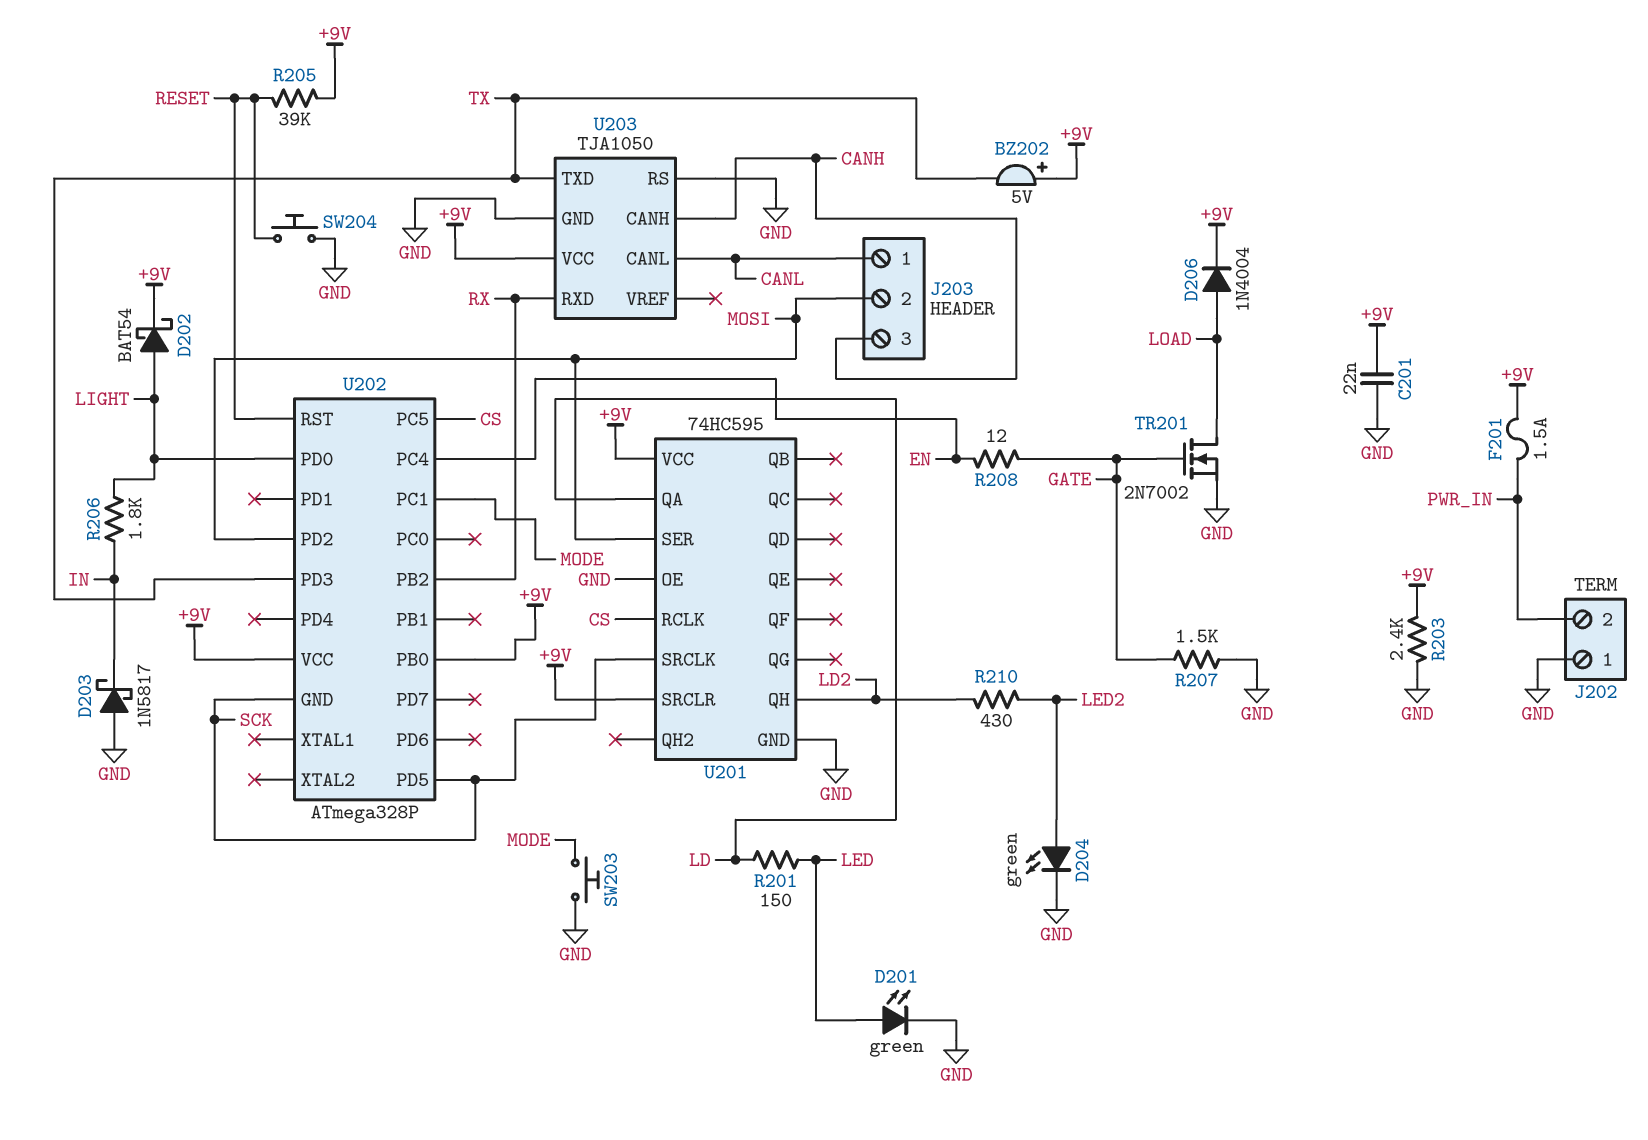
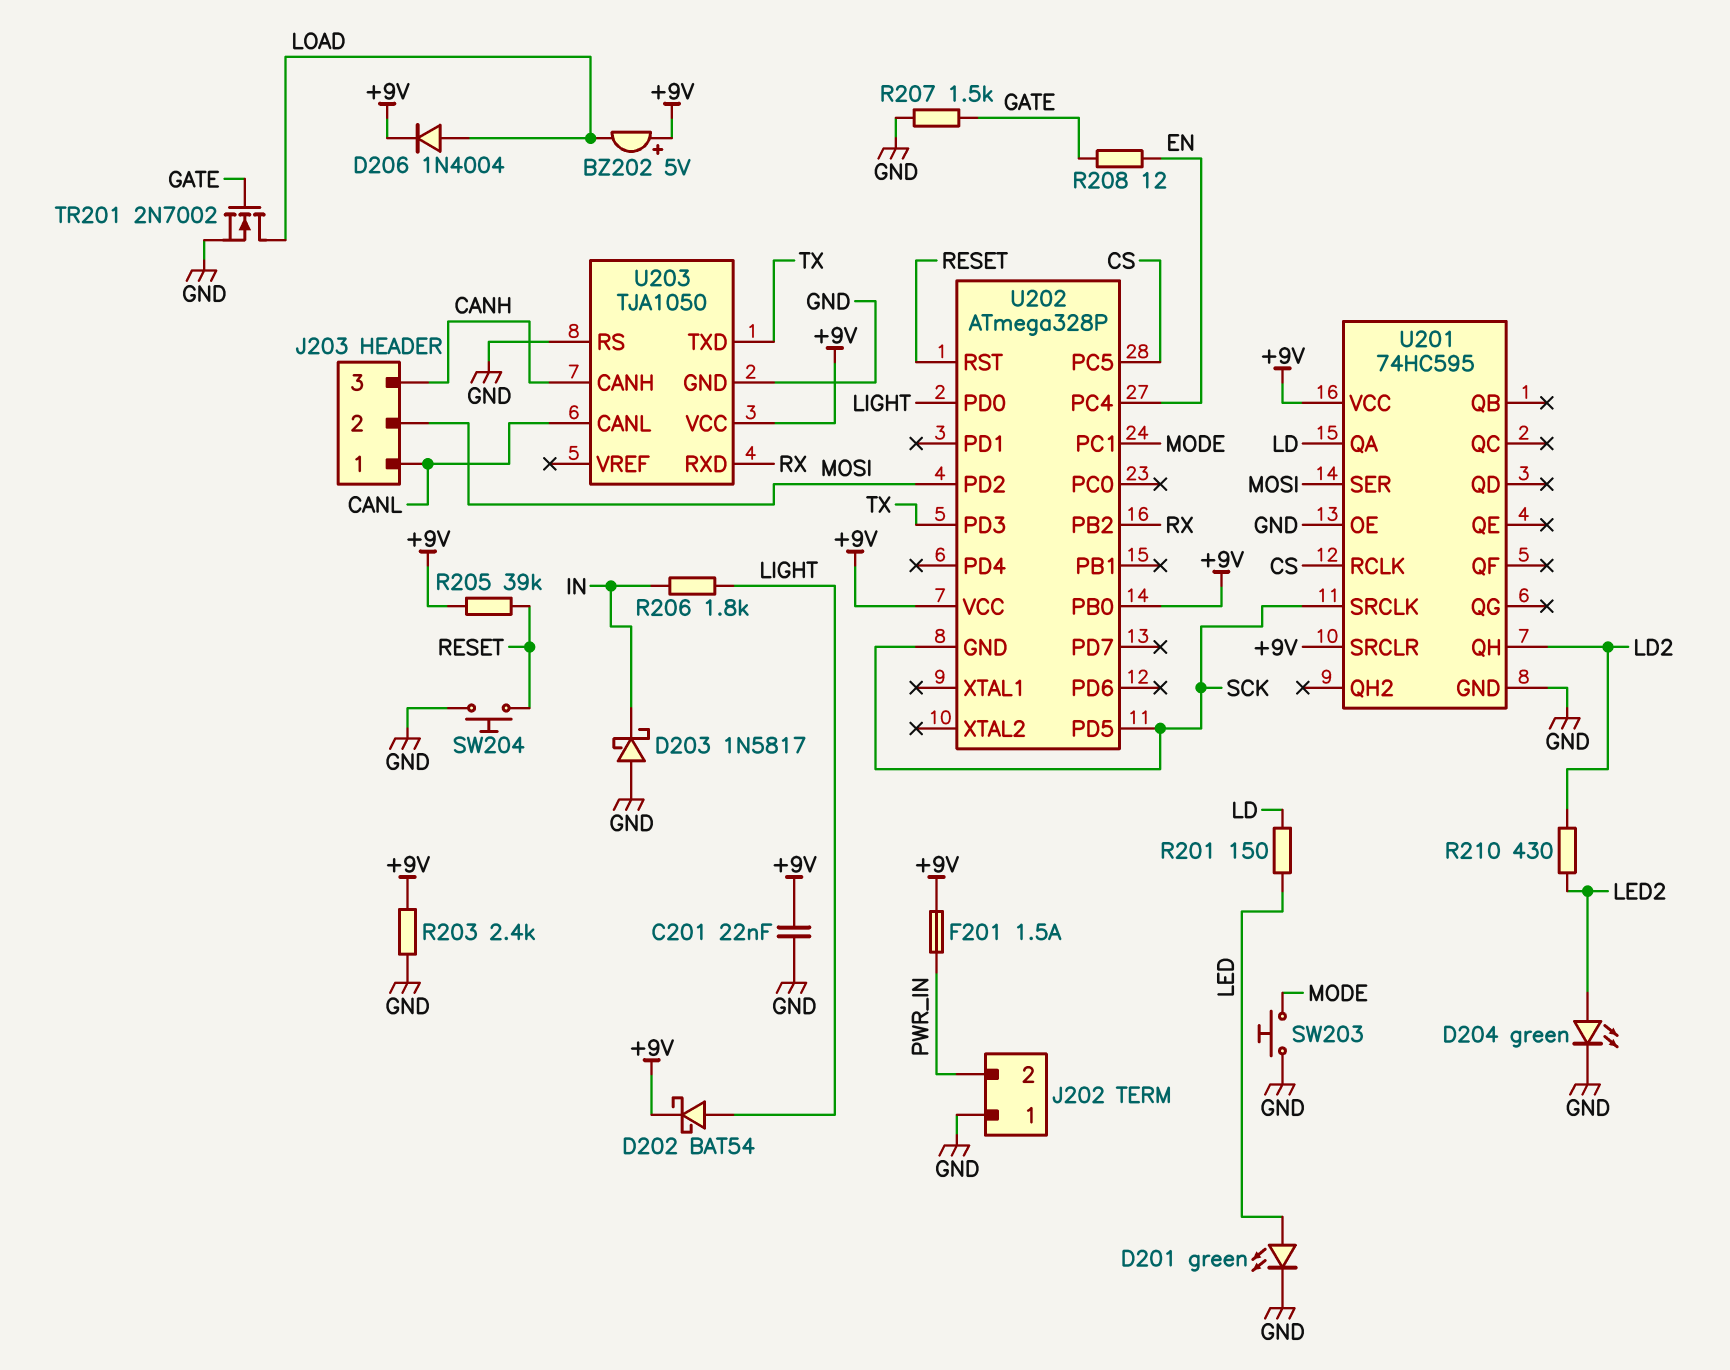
BZ202: buzzer 5V (plus +9V, minus TX) -> buzzer 5V (plus +9V, minus LOAD)

